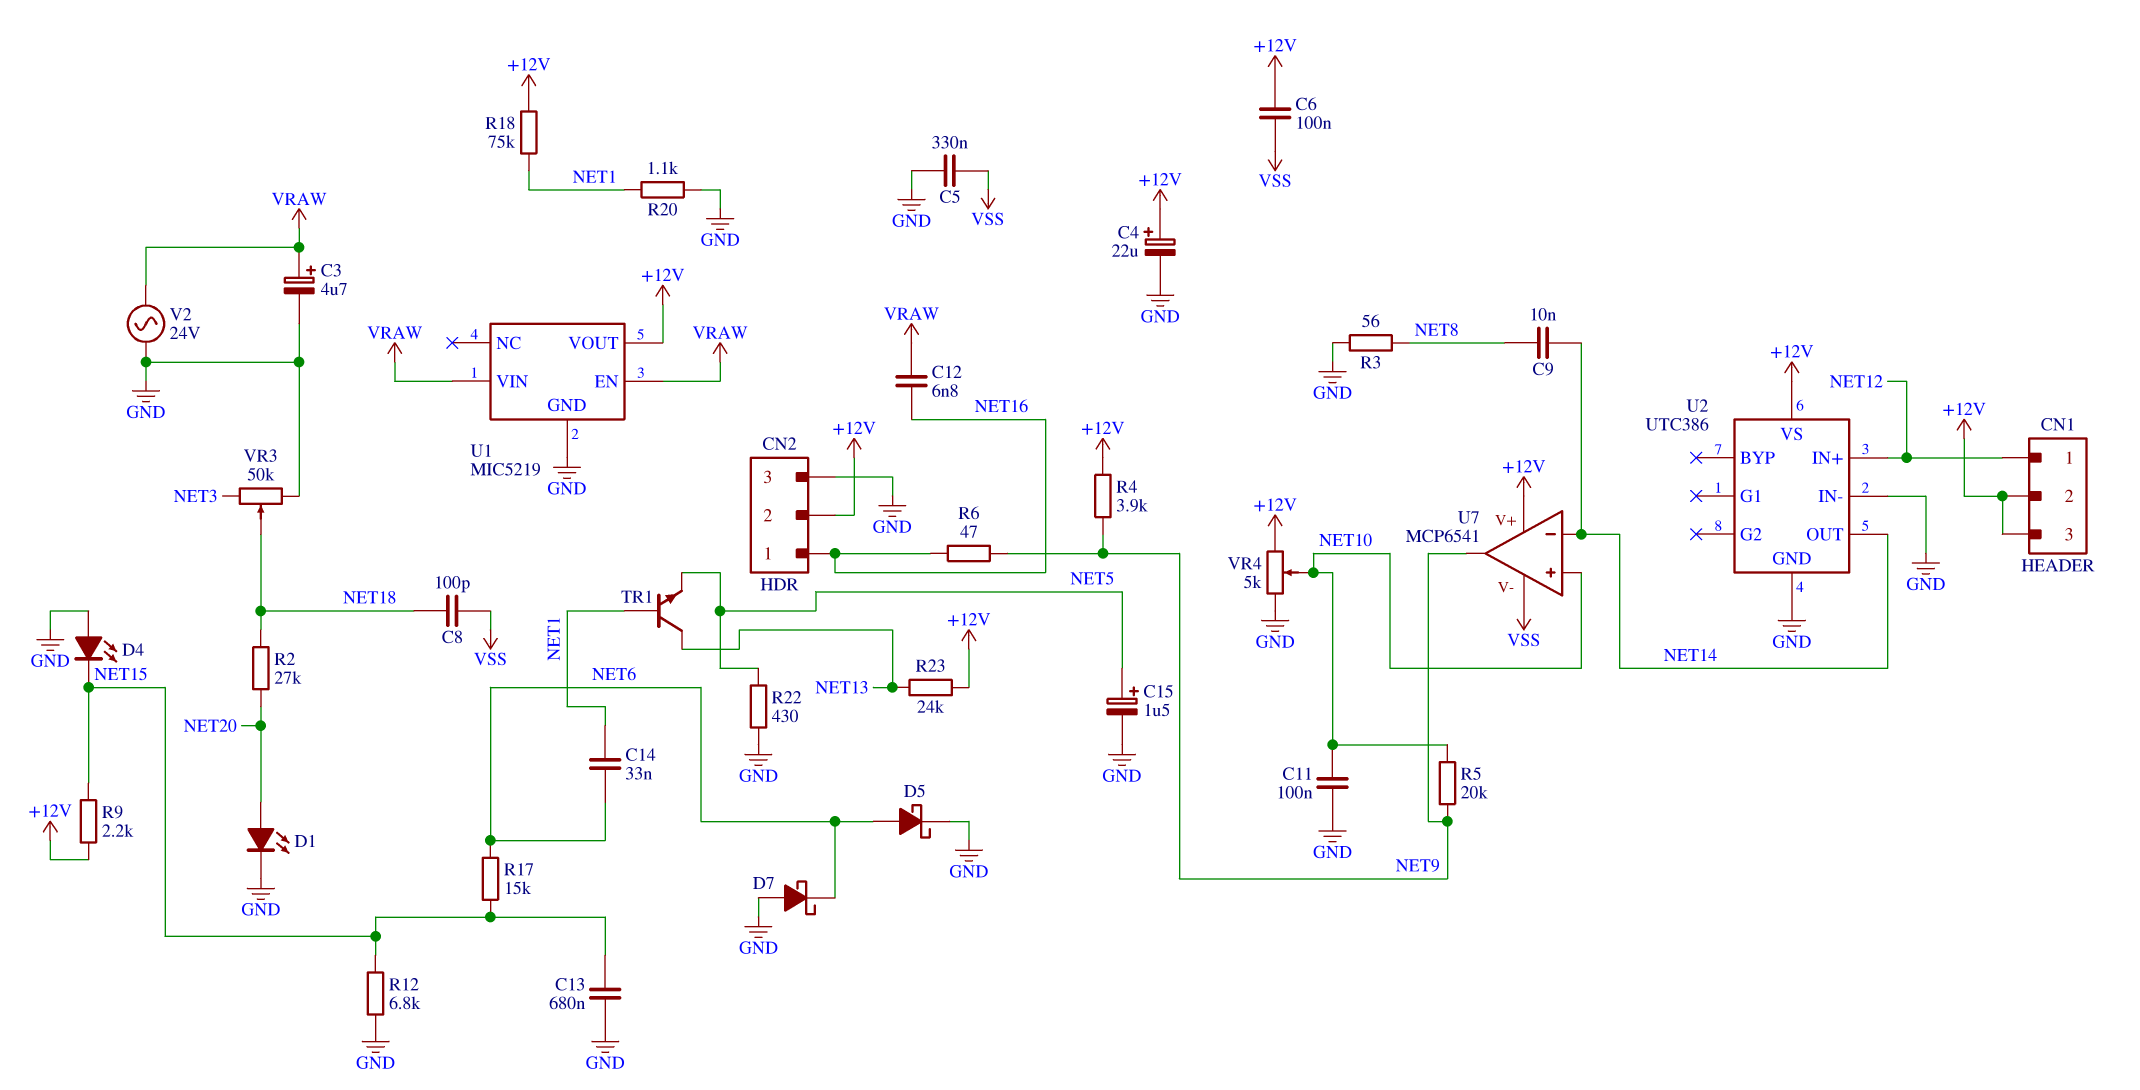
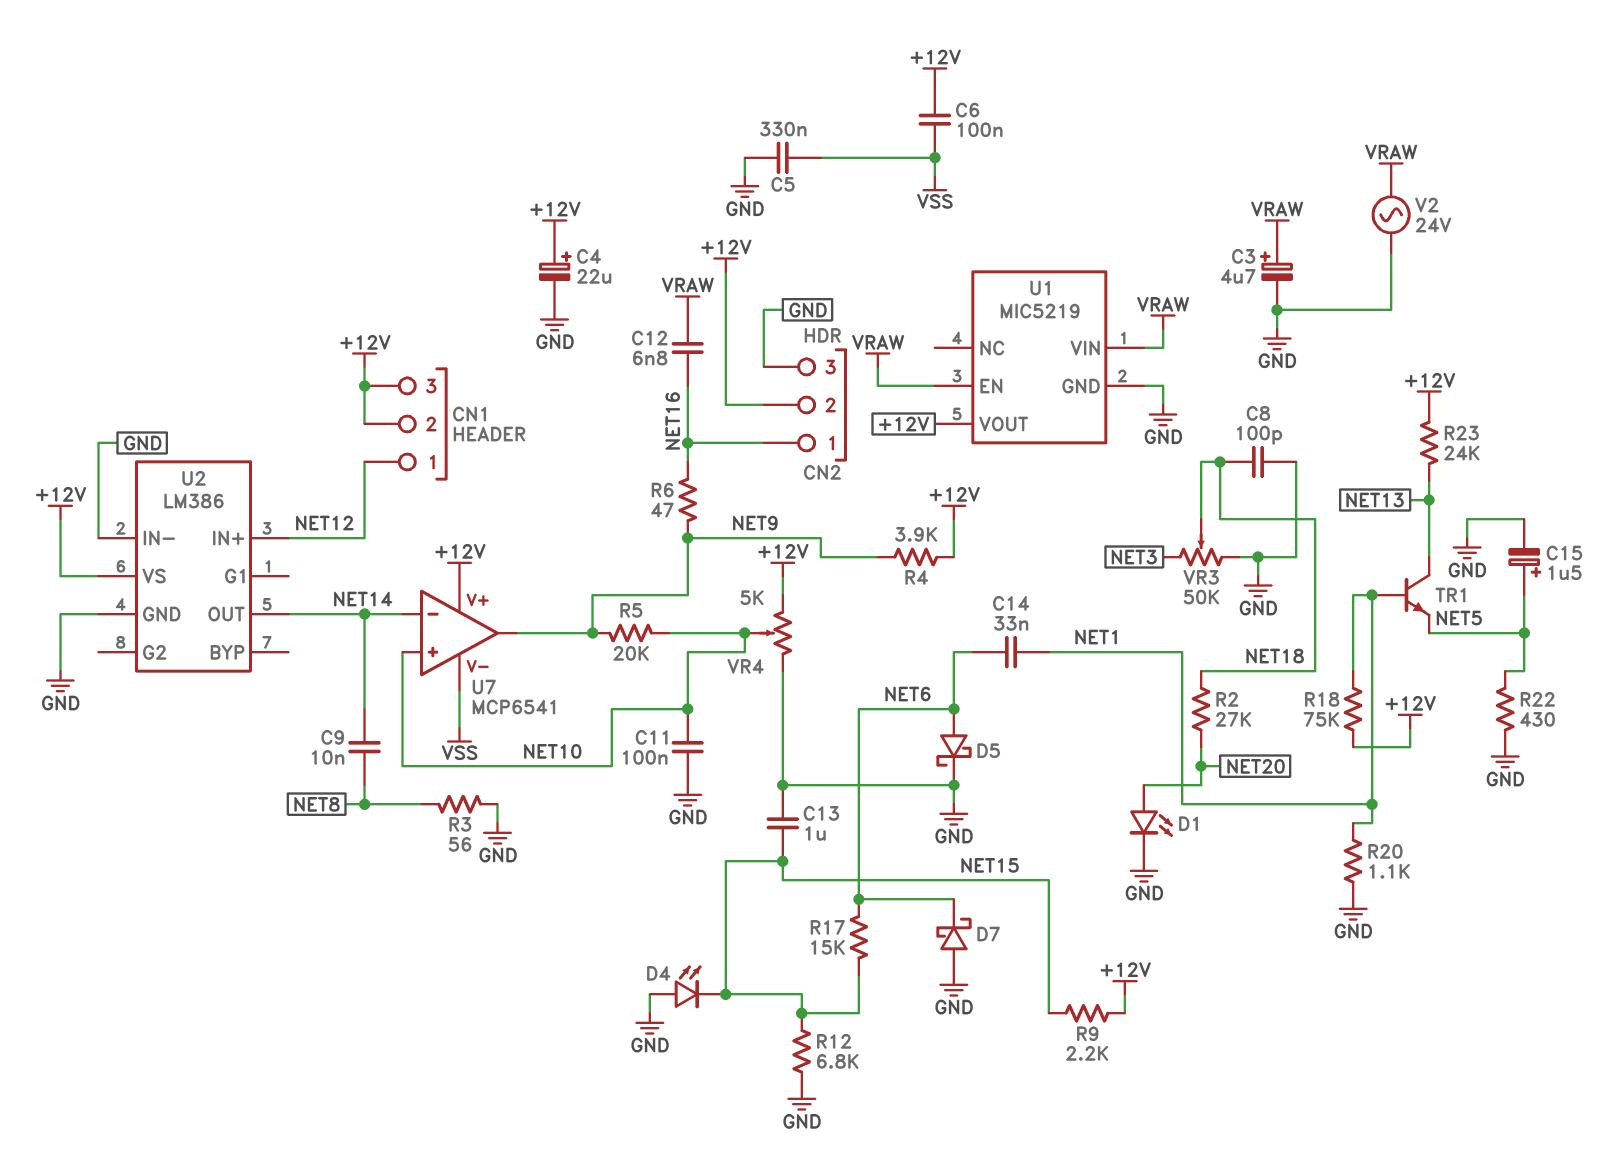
C8: 100pF (NET18, VSS) -> 100pF (GND, NET18)
C13: 680nF (GND, NET15) -> 1uF (GND, NET15)
U2: UTC386 -> LM386

